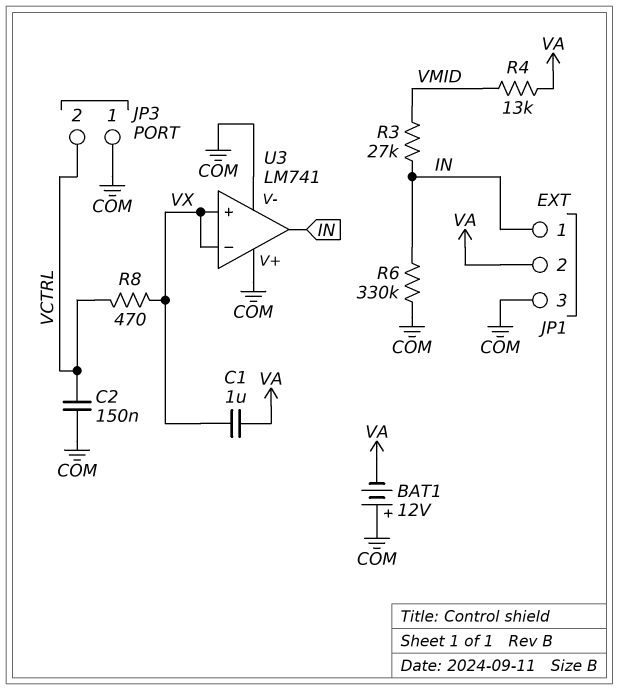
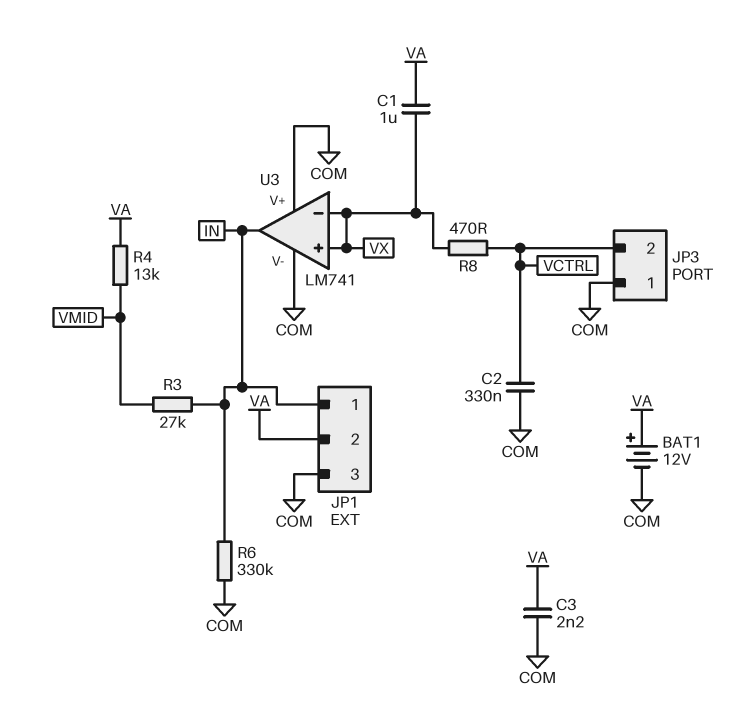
BAT1: 12V (plus COM, minus VA) -> 12V (plus VA, minus COM)
C2: 150nF (COM, VCTRL) -> 330nF (COM, VCTRL)
C3: none -> 2.2nF (COM, VA)

